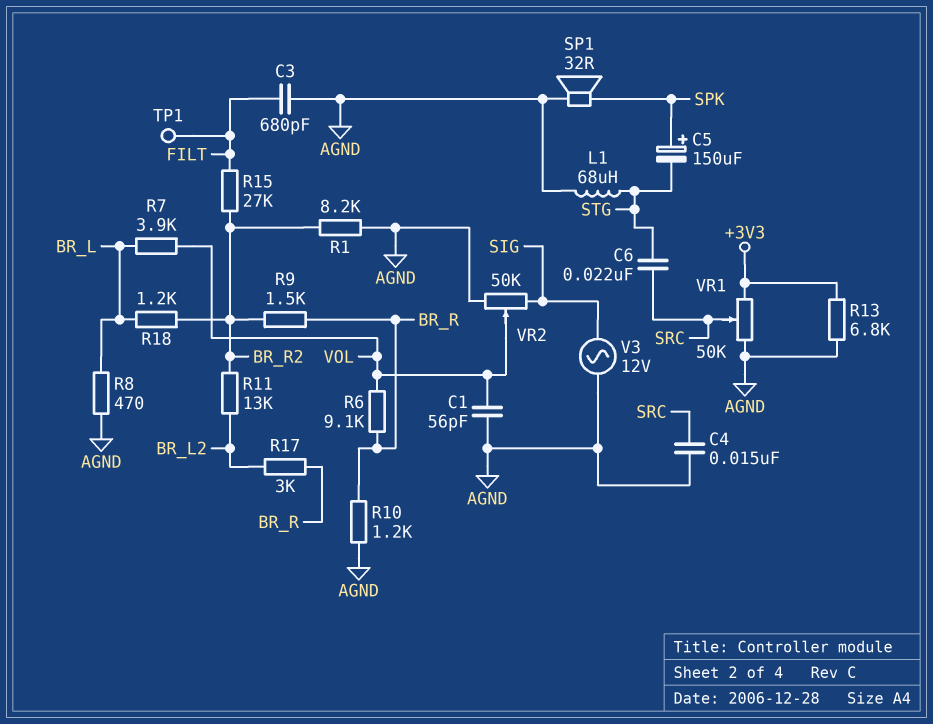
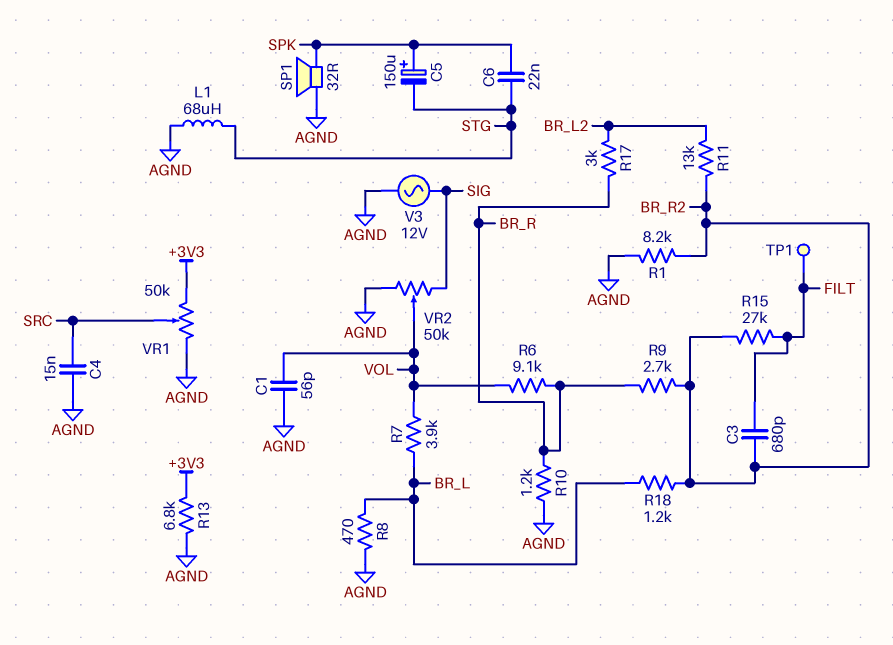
C3: 680pF (AGND, FILT) -> 680pF (BR_R2, FILT)
C6: 22nF (SRC, STG) -> 22nF (SPK, STG)
R9: 1.5k (BR_R, BR_R2) -> 2.7k (BR_R, BR_R2)

